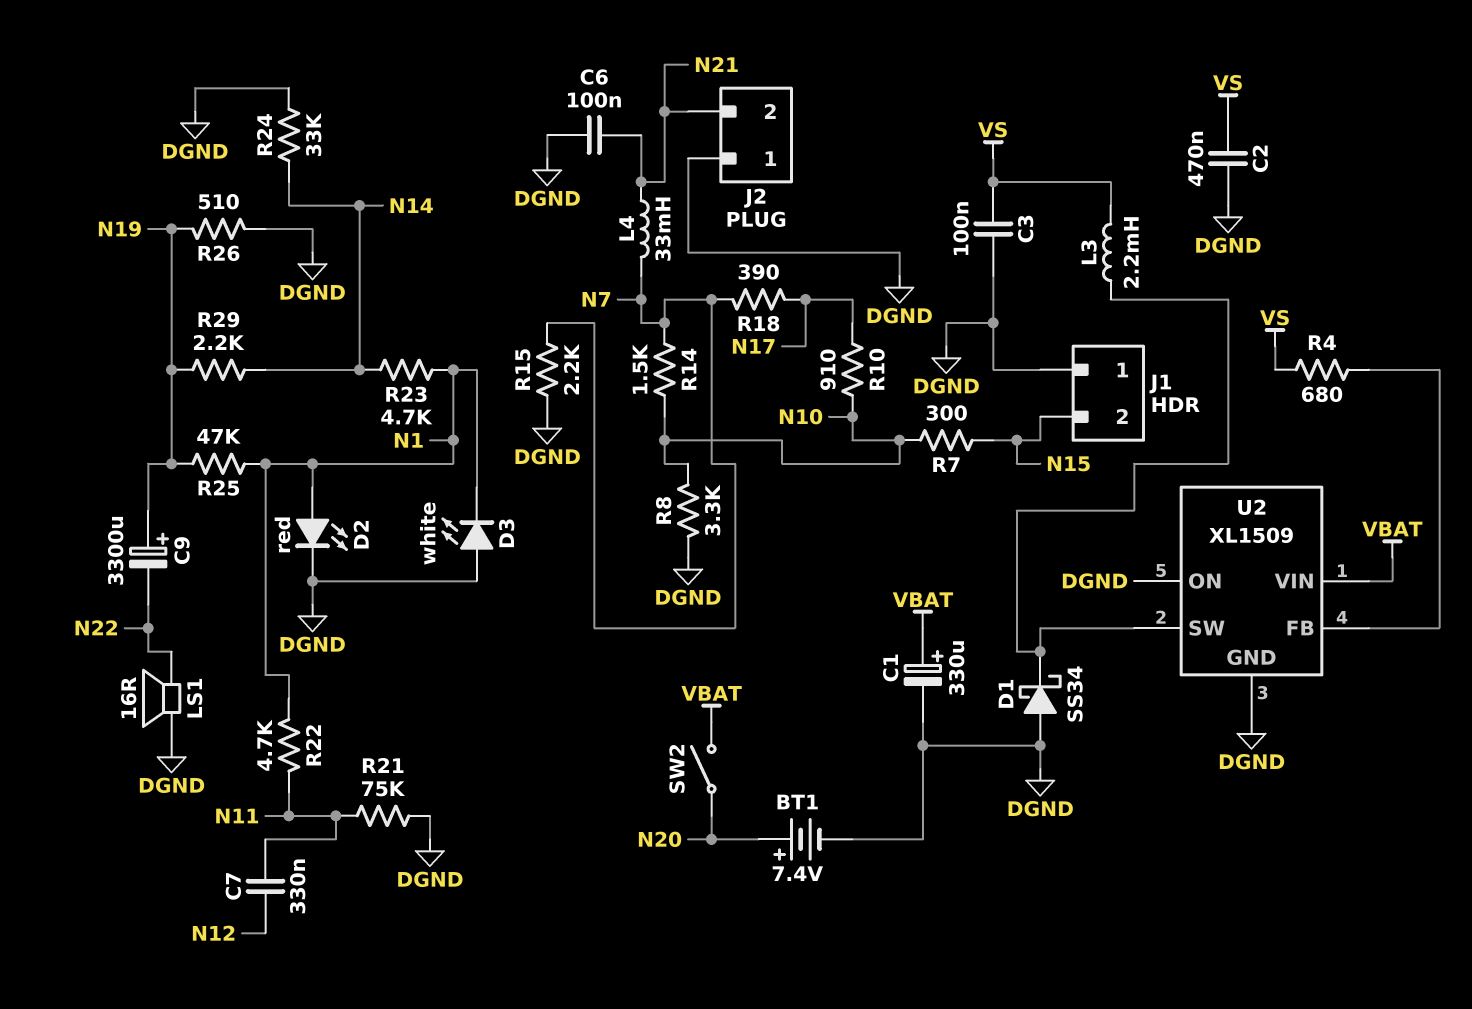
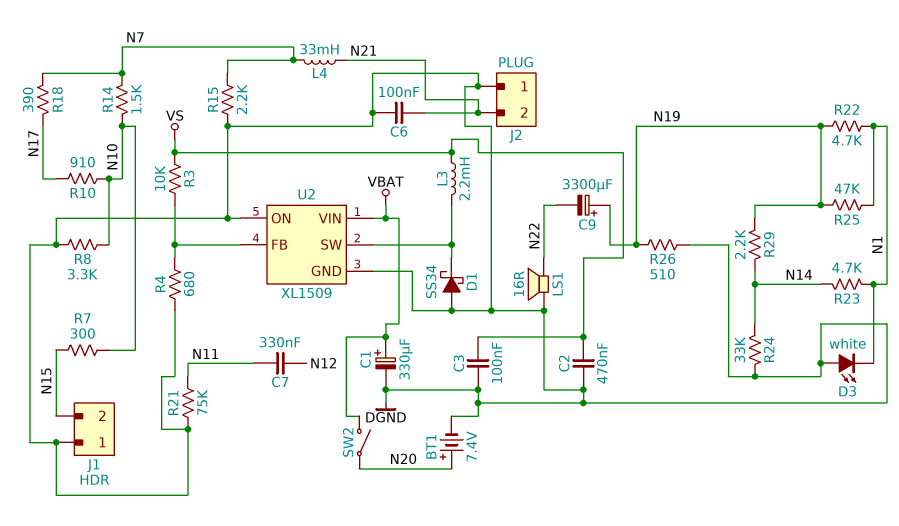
D2: LED red (A N1, K DGND) -> none
R3: none -> 10k (U2/FB, VS)
R4: 680 (U2/FB, VS) -> 680 (DGND, U2/FB)
R22: 4.7k (N1, N11) -> 4.7k (N1, N19)

